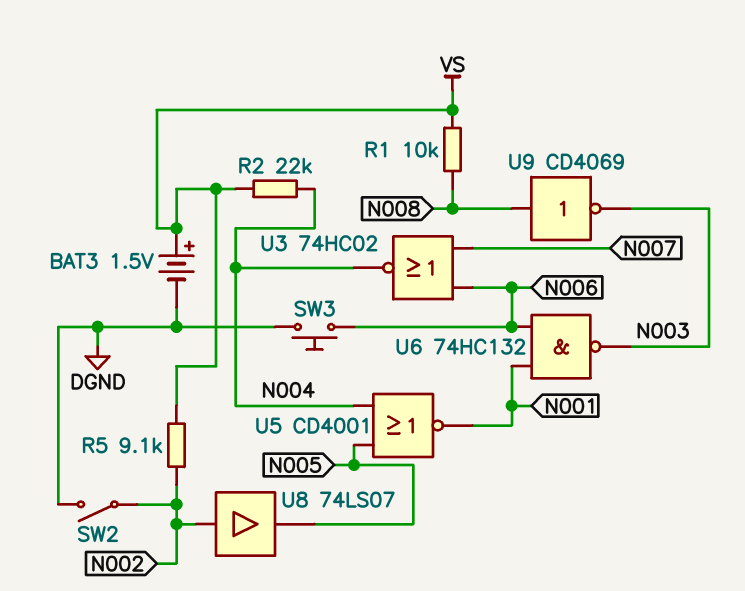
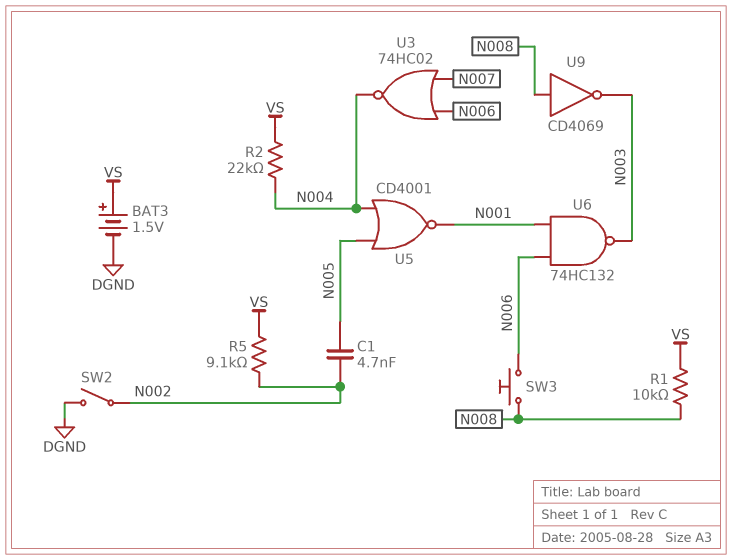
C1: none -> 4.7nF (N002, N005)
SW3: button (DGND, N006) -> button (N006, N008)
U8: buffer 74LS07 (in N002, out N005) -> none

